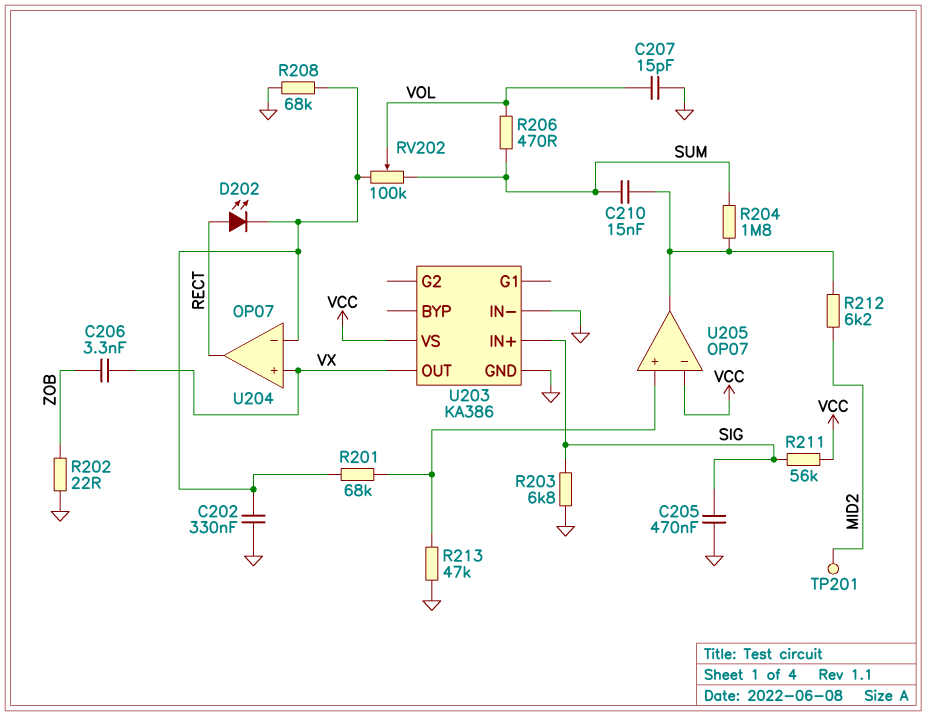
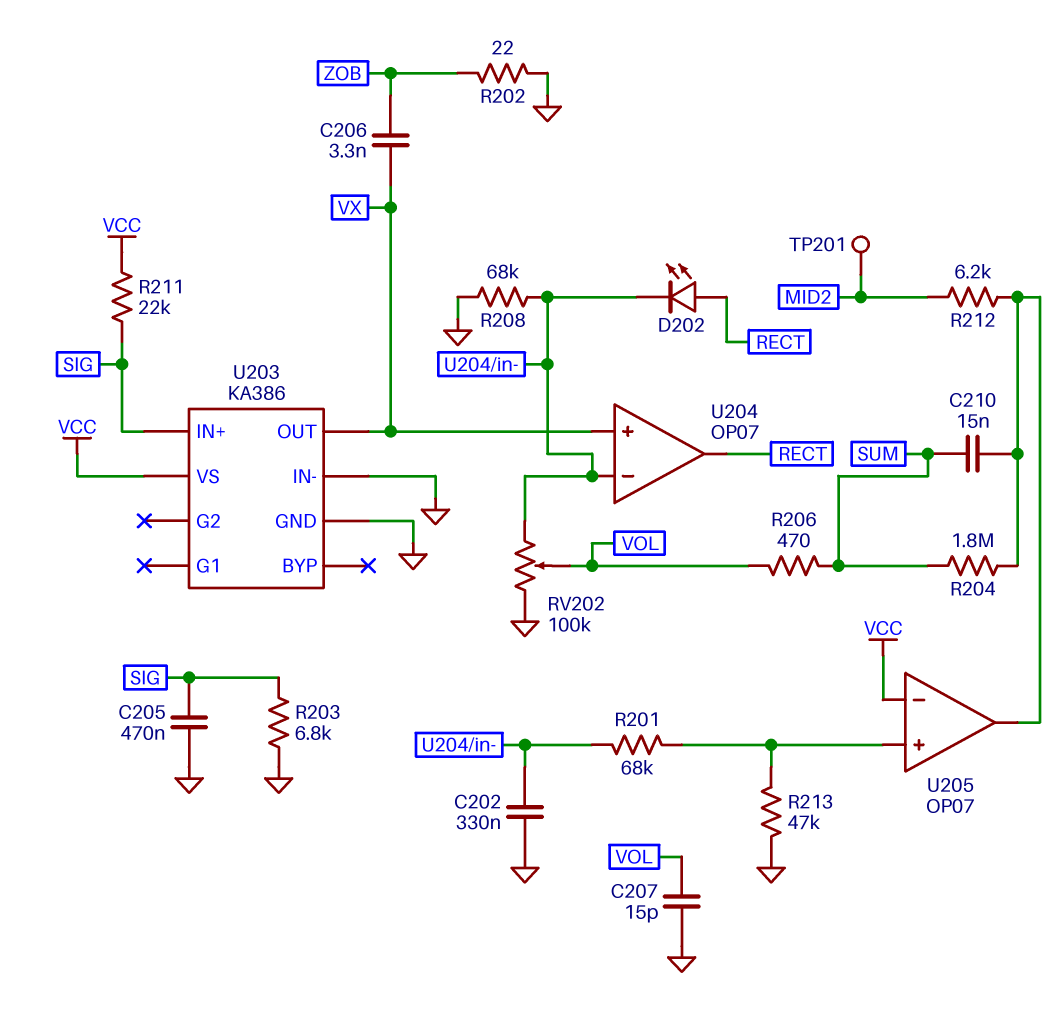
R211: 56k (SIG, VCC) -> 22k (SIG, VCC)
RV202: 100k (SUM, U204/in-, wiper VOL) -> 100k (GND, U204/in-, wiper VOL)

